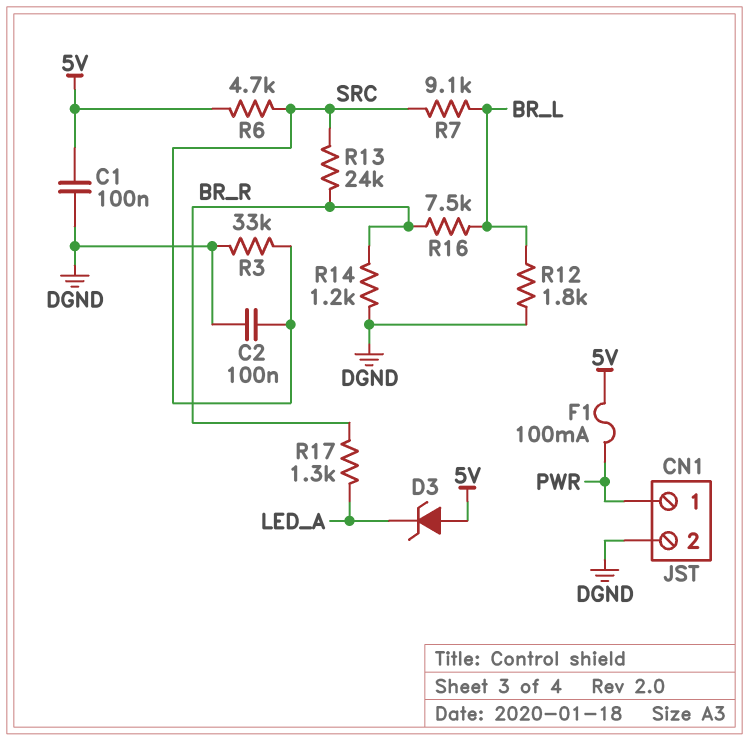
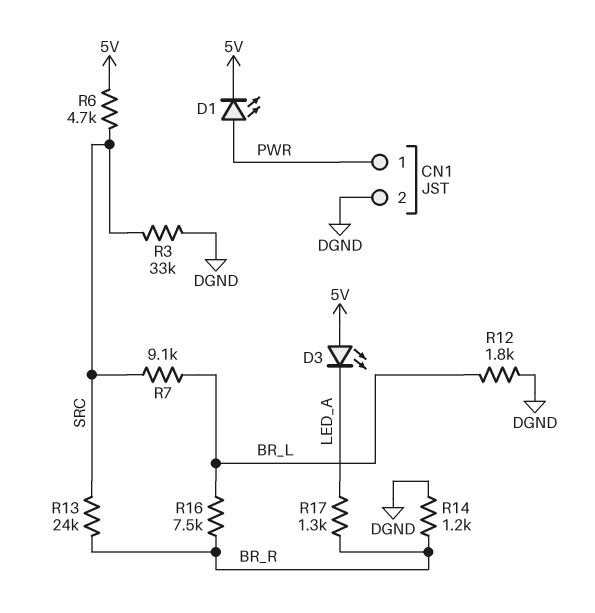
C1: 100nF (5V, DGND) -> none
C2: 100nF (DGND, SRC) -> none
D1: none -> LED (A PWR, K 5V)
D3: zener (A 5V, K LED_A) -> LED (A 5V, K LED_A)
F1: 100mA (5V, PWR) -> none

